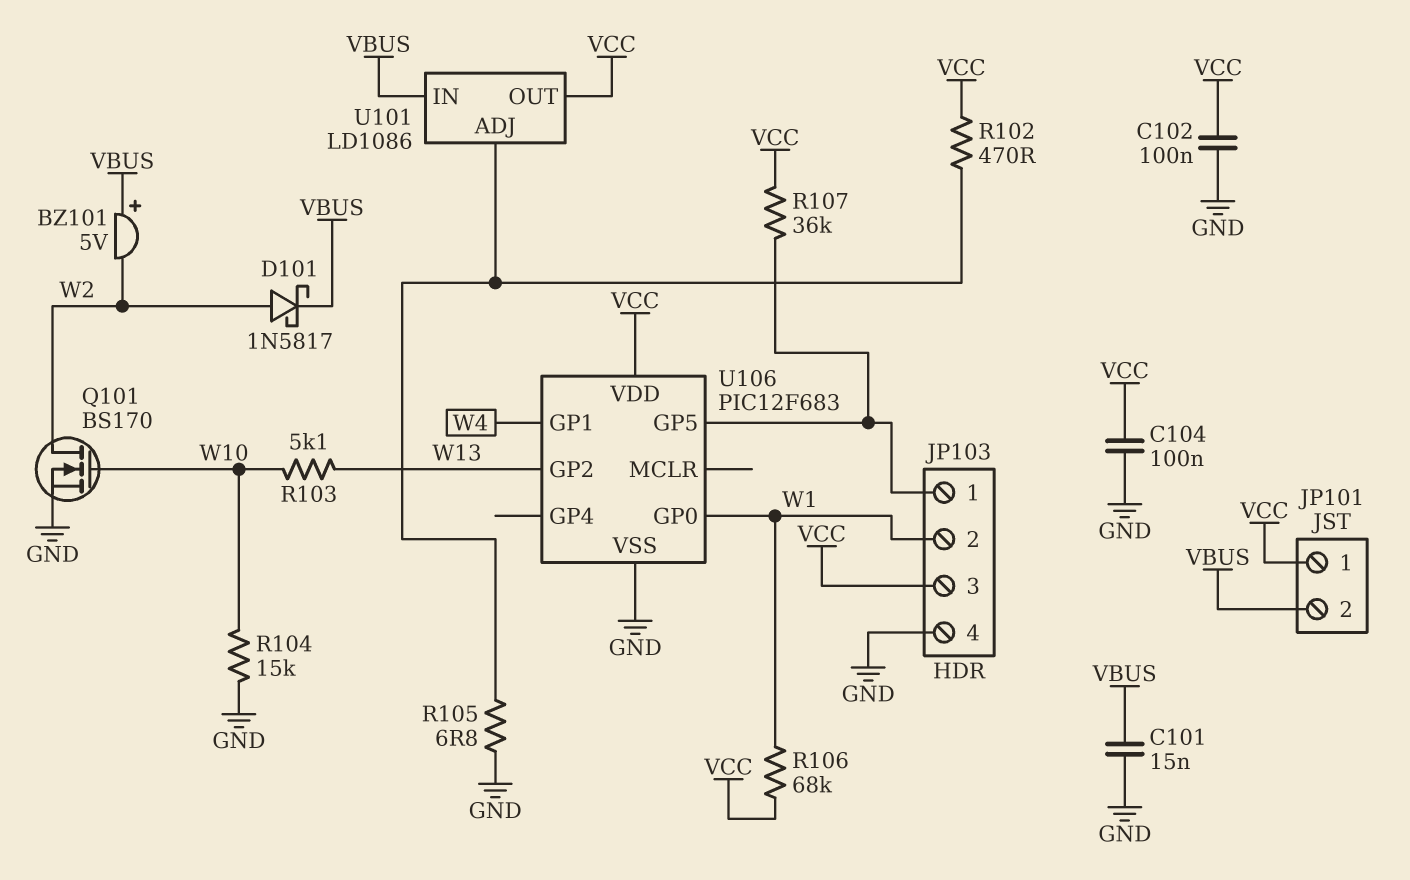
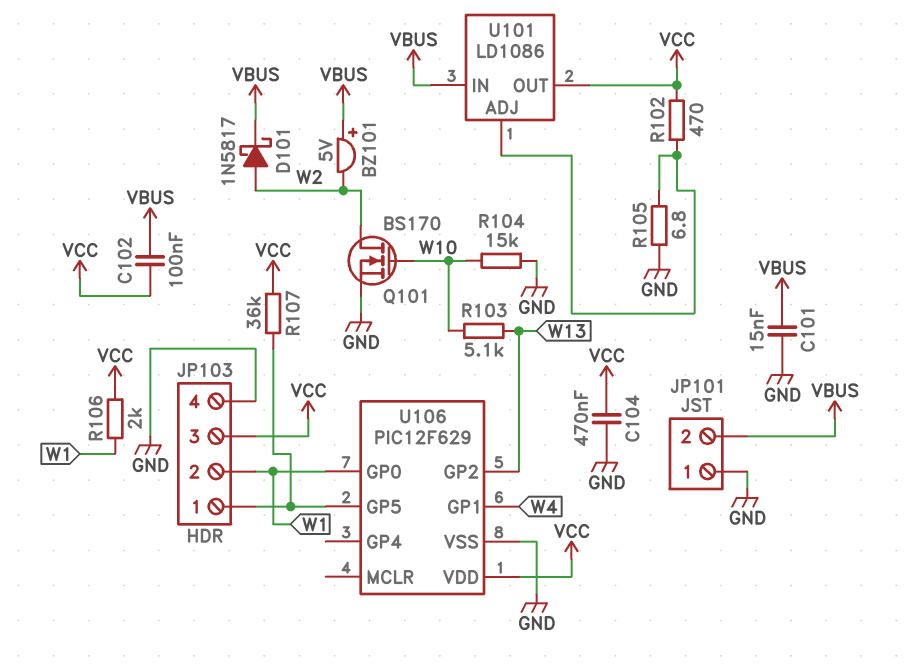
C102: 100nF (GND, VCC) -> 100nF (VBUS, VCC)
C104: 100nF (GND, VCC) -> 470nF (GND, VCC)
JP101 pin 1: VCC -> GND
R106: 68k (VCC, W1) -> 2k (VCC, W1)
U106: PIC12F683 -> PIC12F629

